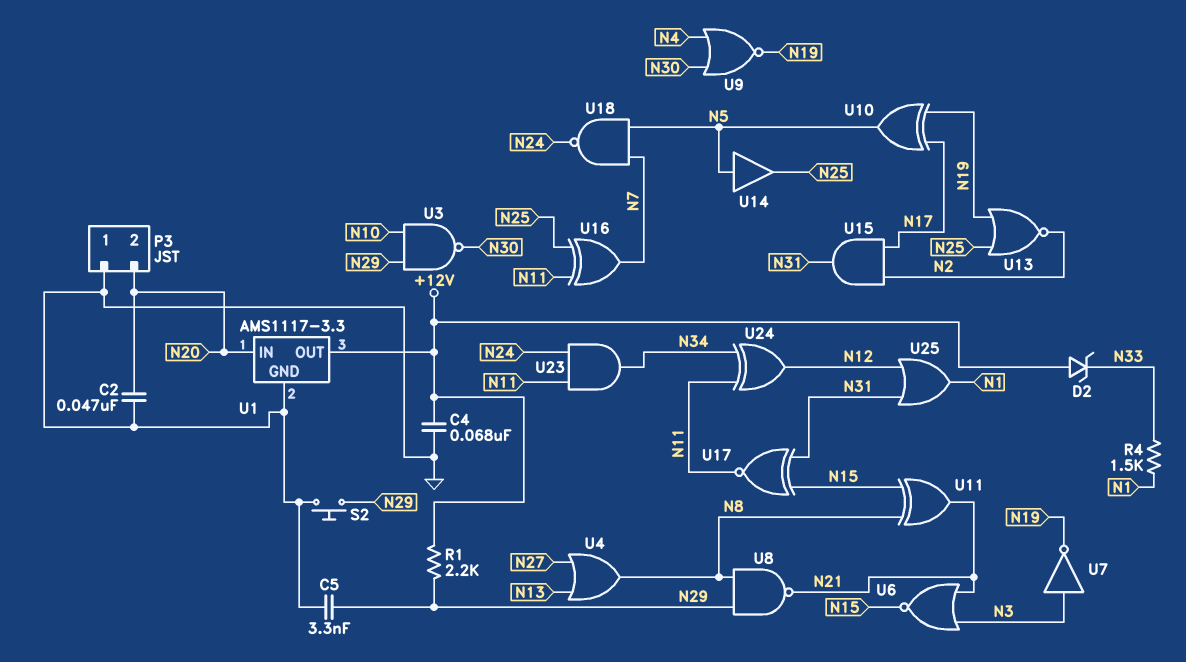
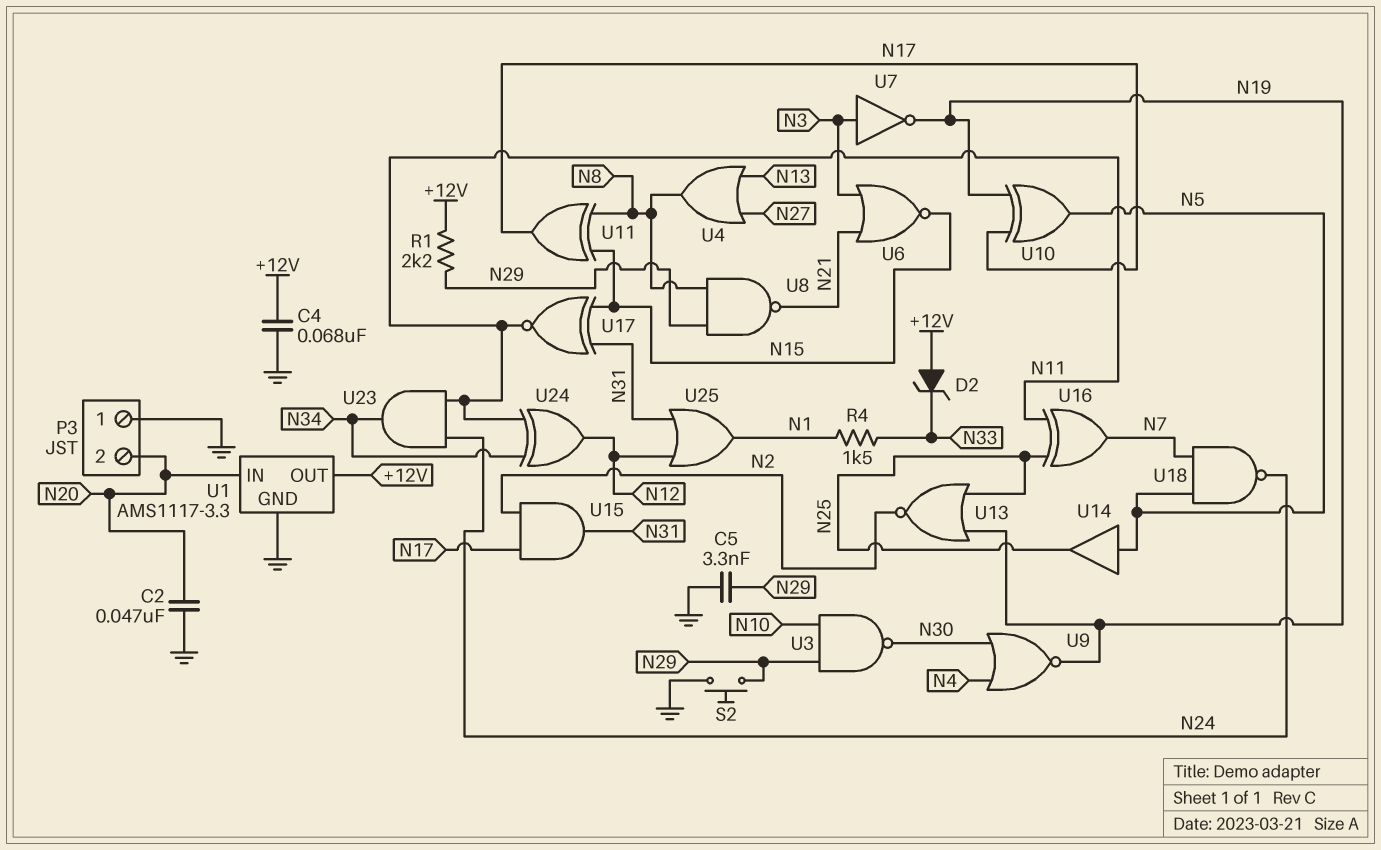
U11: XOR (in N8, in N15, out N21) -> XOR (in N8, in N15, out N17)

